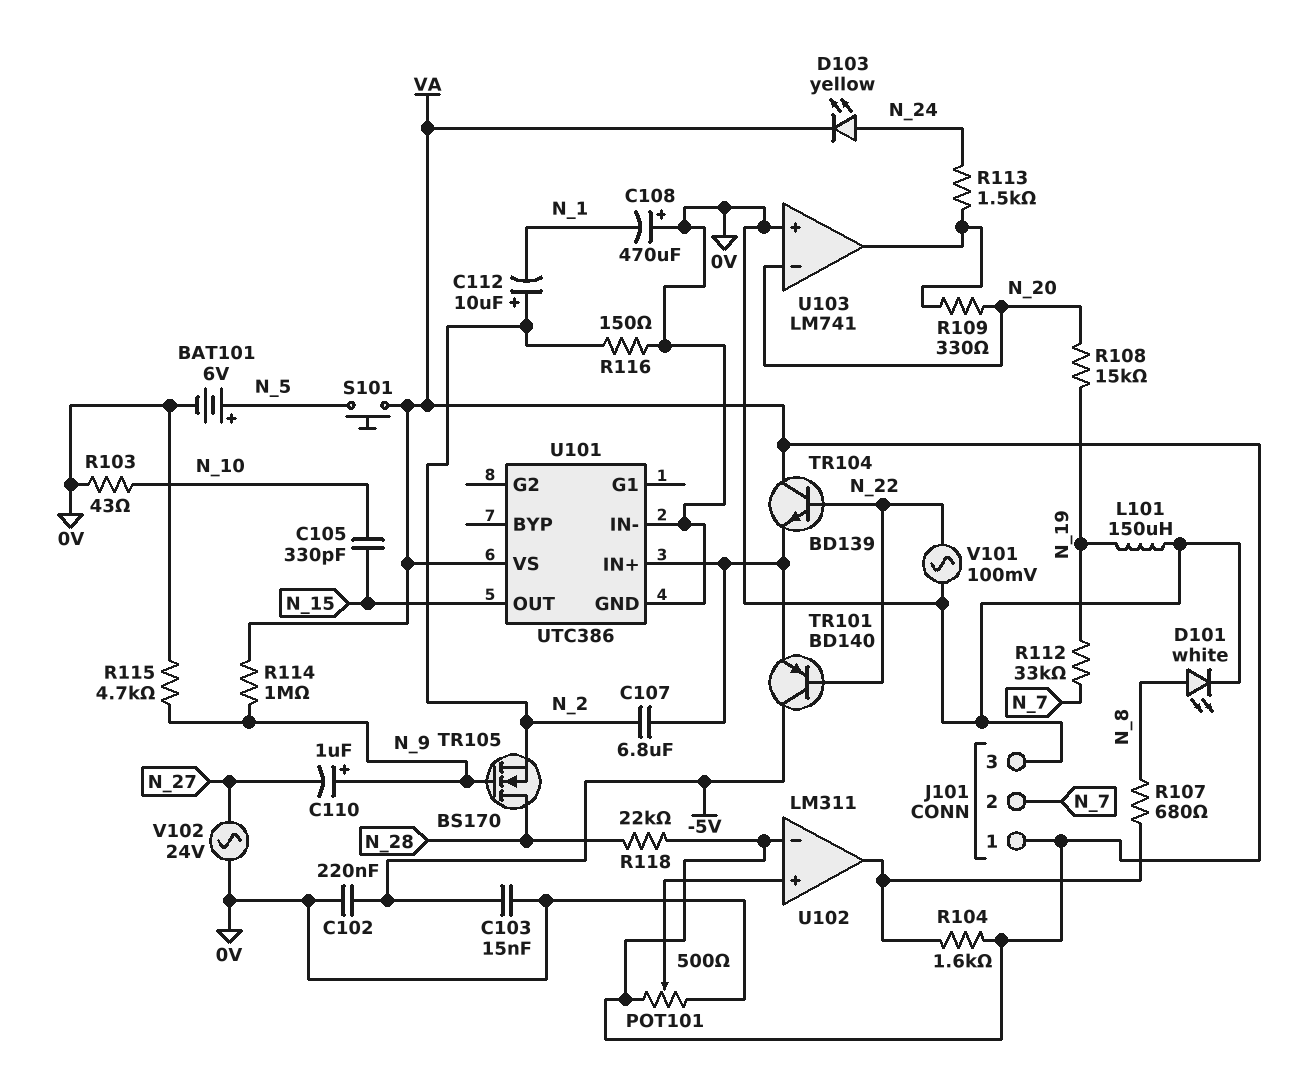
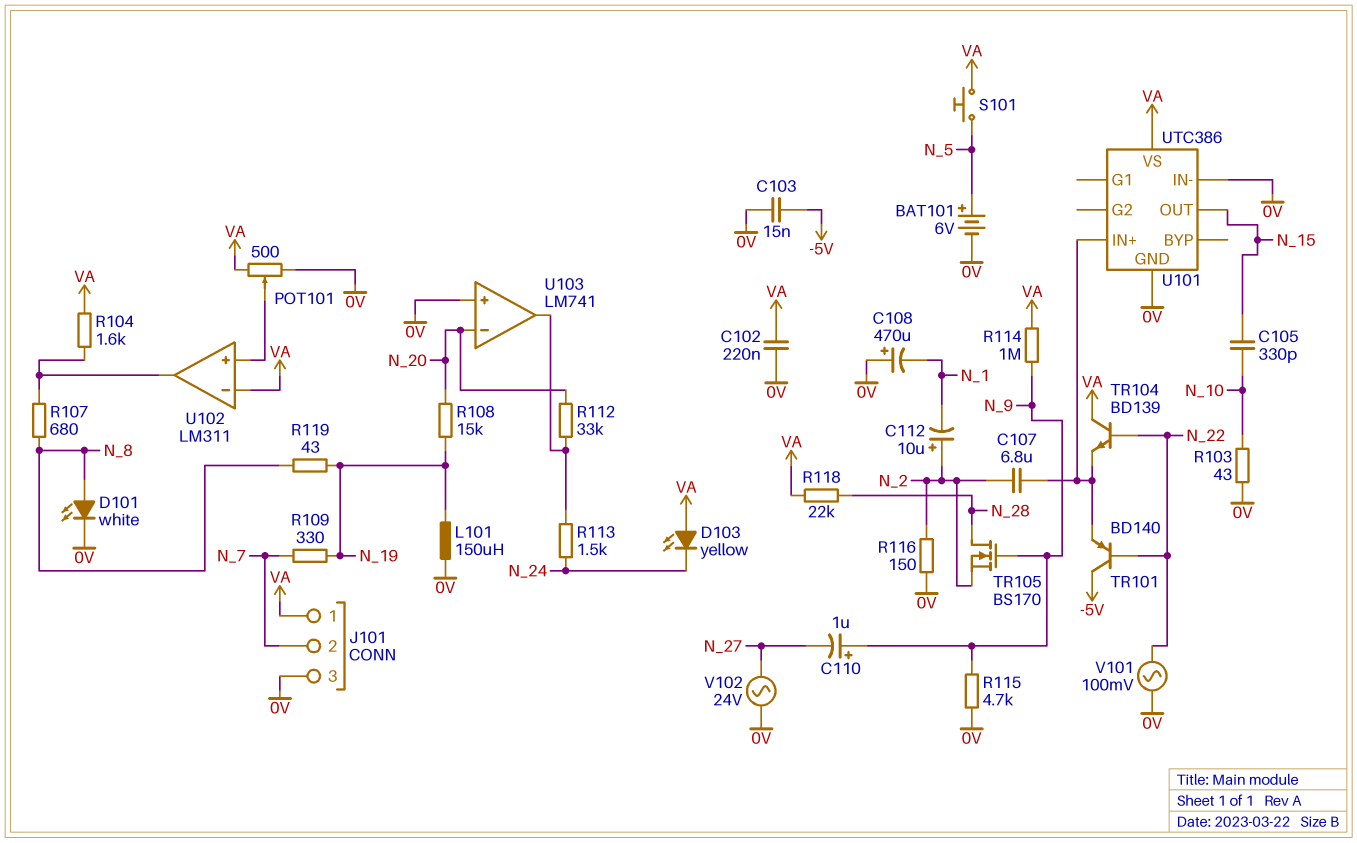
C102: 220nF (-5V, 0V) -> 220nF (0V, VA)
D103: LED yellow (A N_24, K VA) -> LED yellow (A VA, K N_24)
R109: 330 (N_20, U103/out) -> 330 (N_7, N_19)
R112: 33k (N_7, N_19) -> 33k (N_20, U103/out)
R119: none -> 43 (N_8, N_19)

